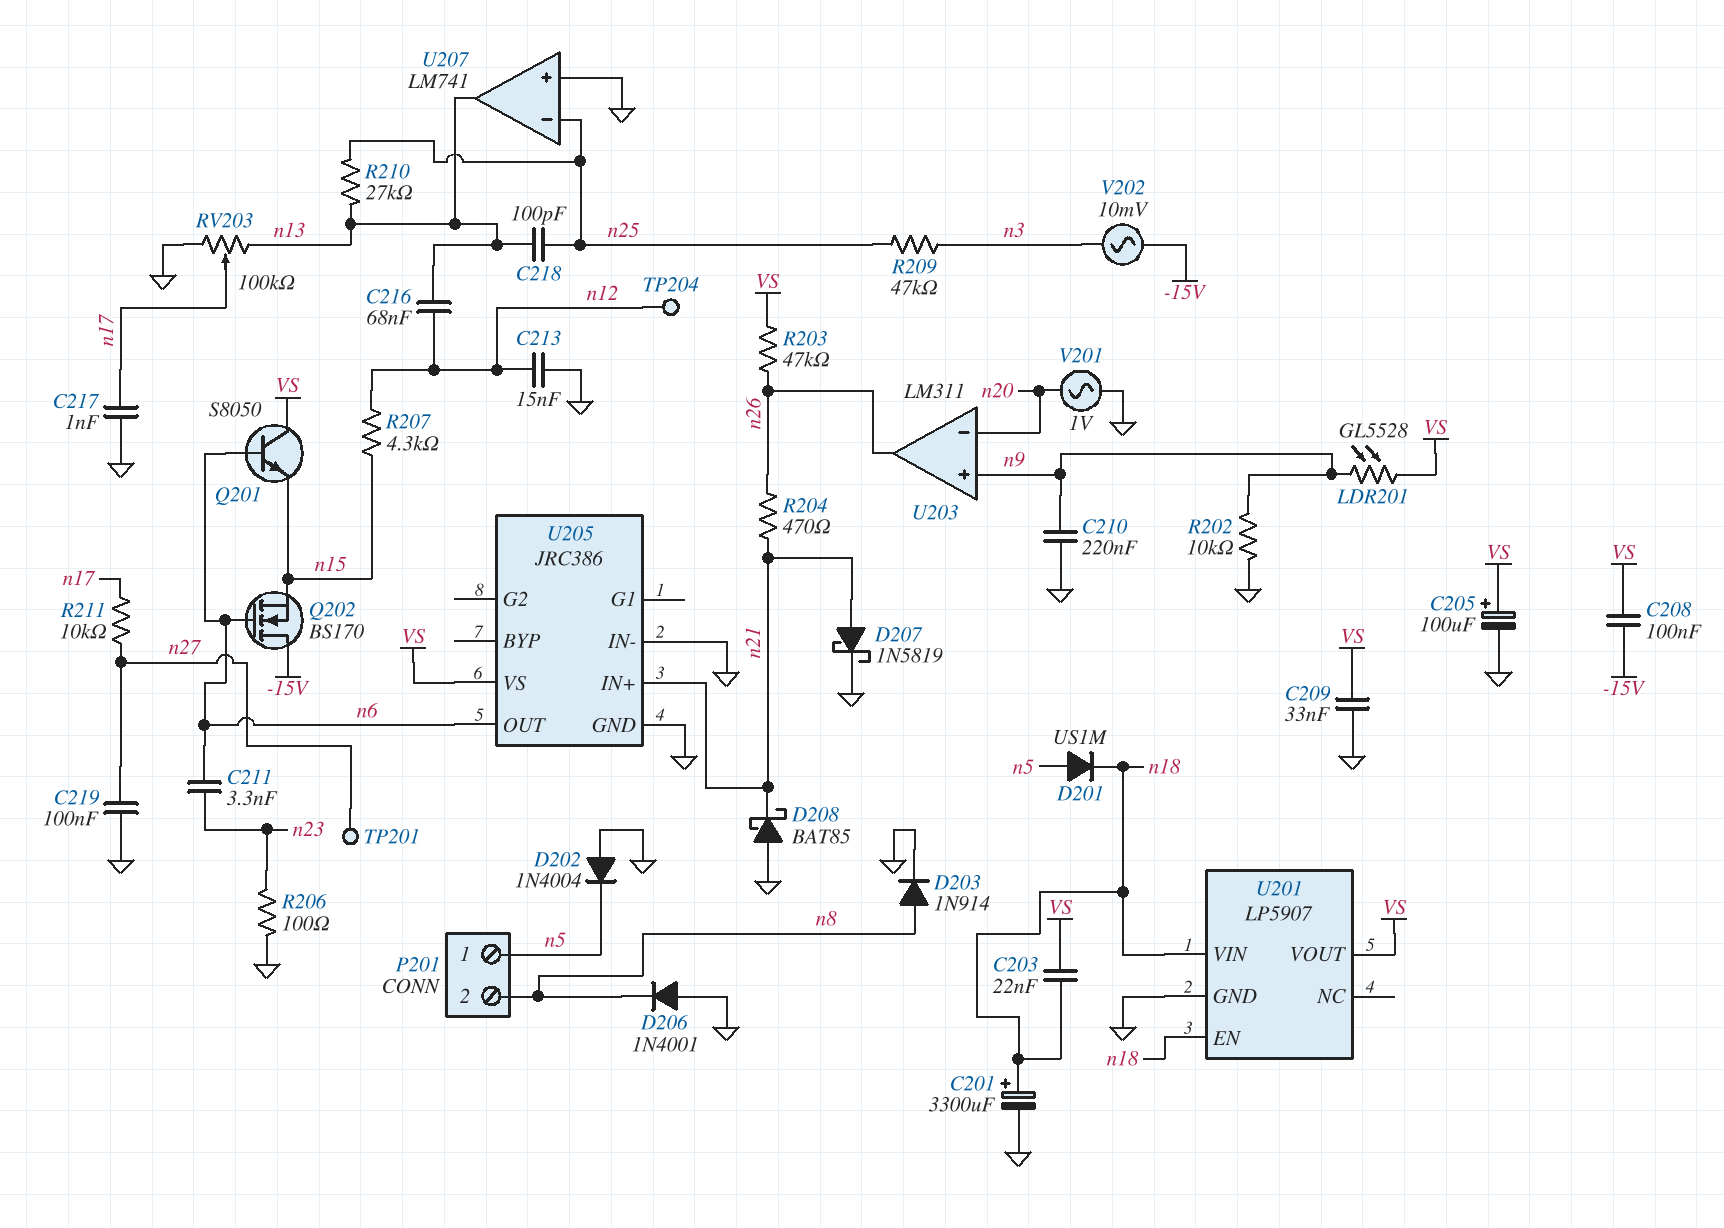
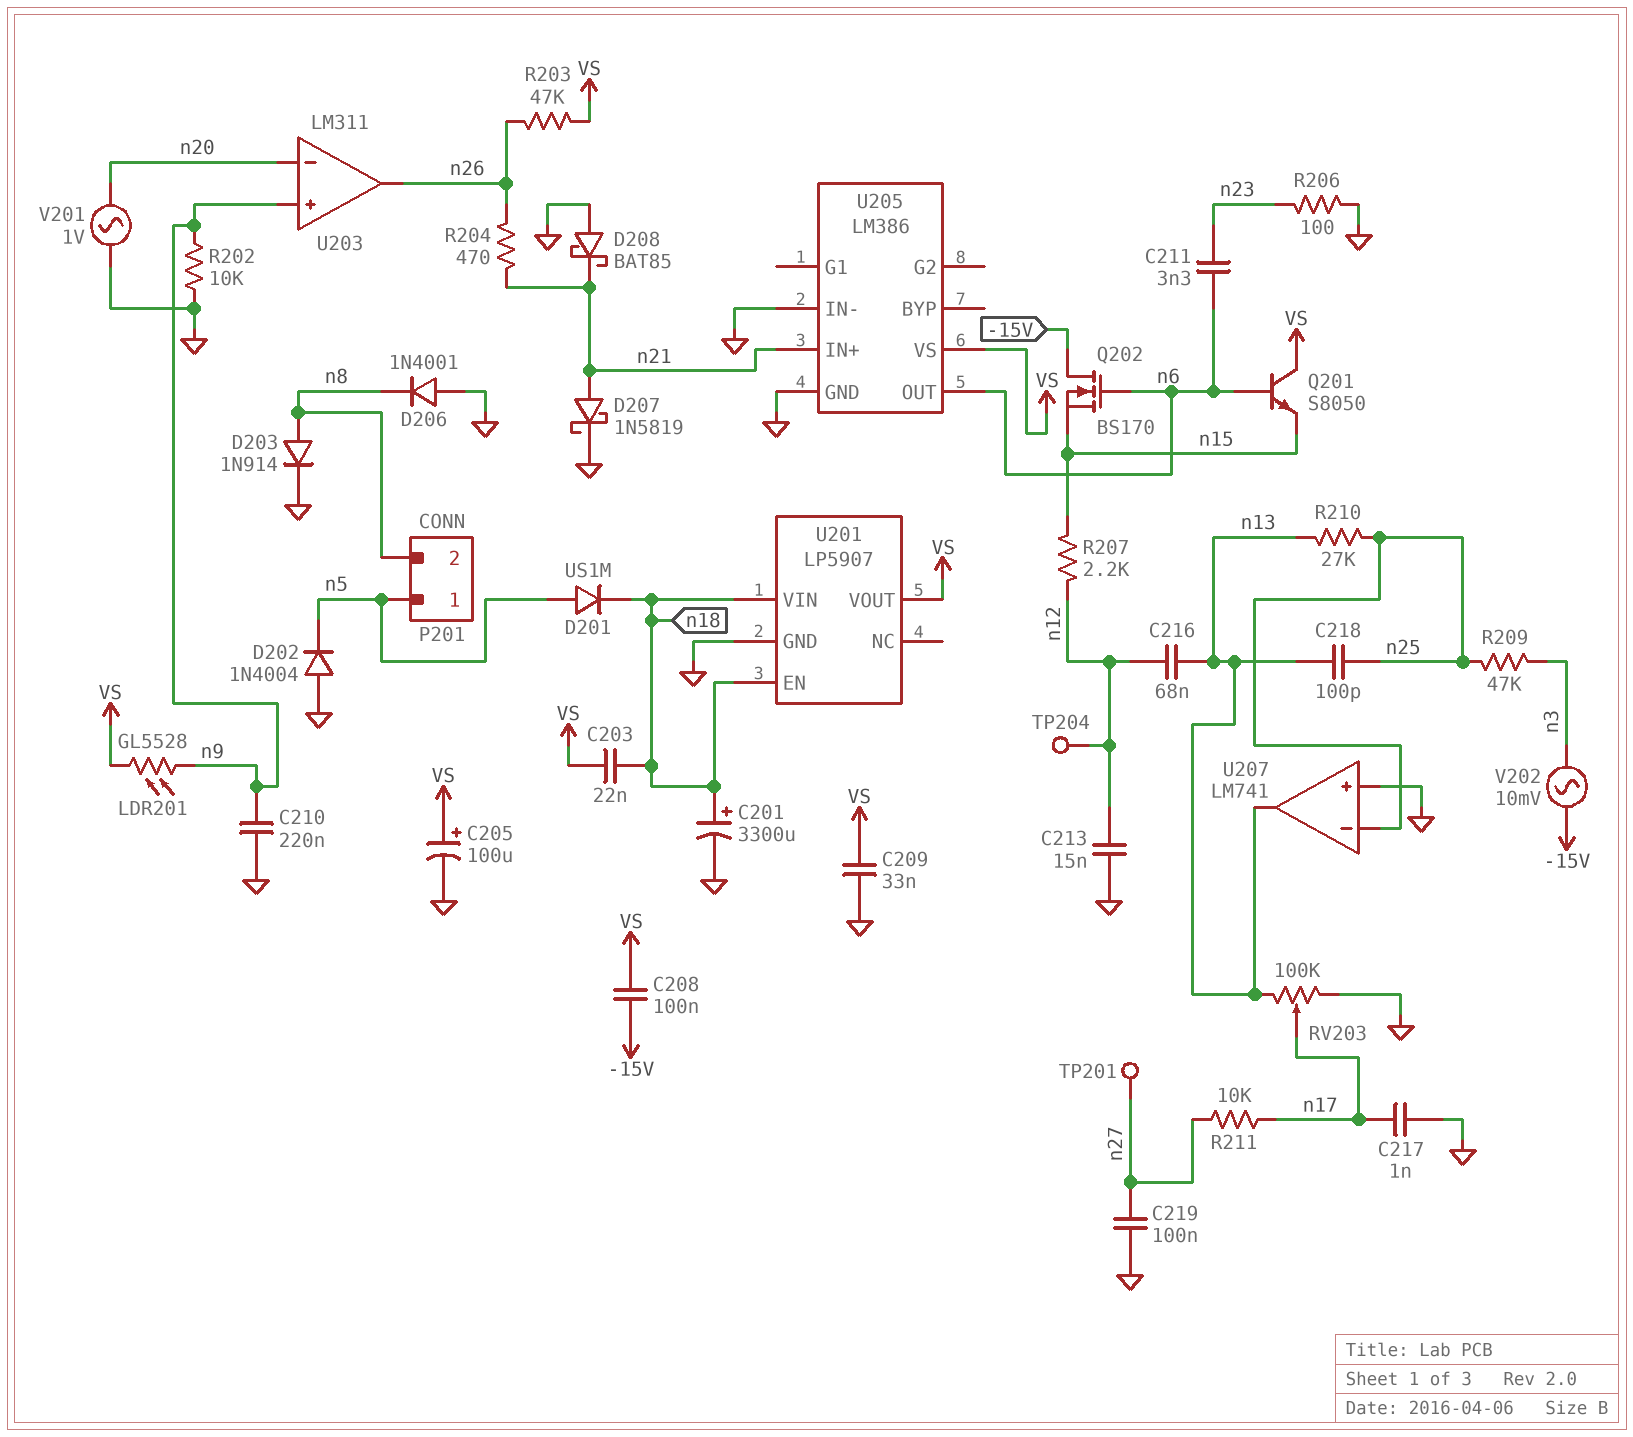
R207: 4.3k (n12, n15) -> 2.2k (n12, n15)
U205: JRC386 -> LM386

